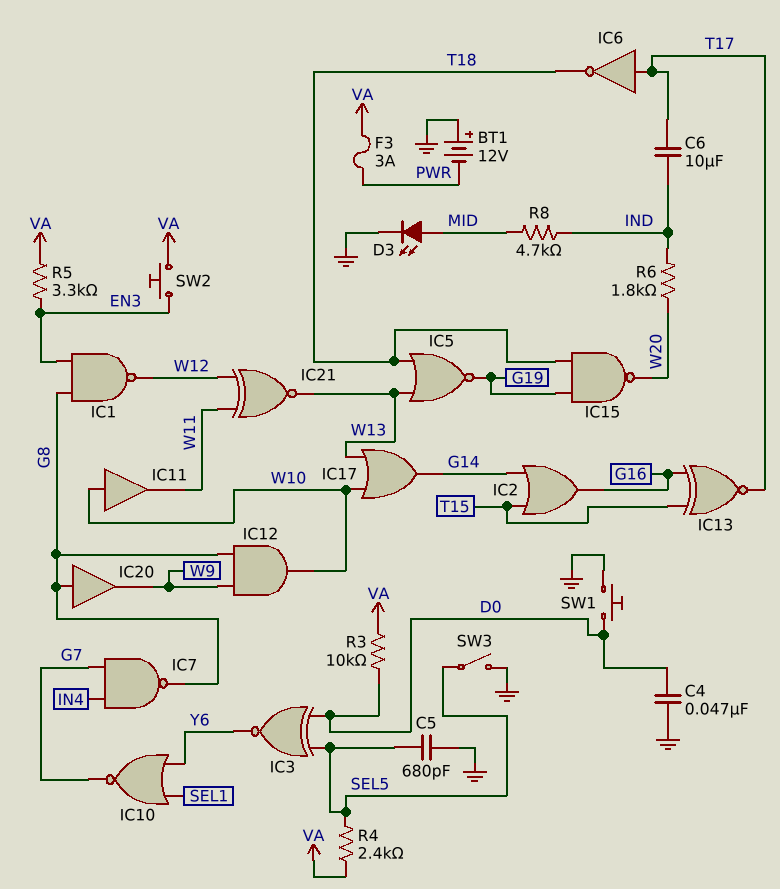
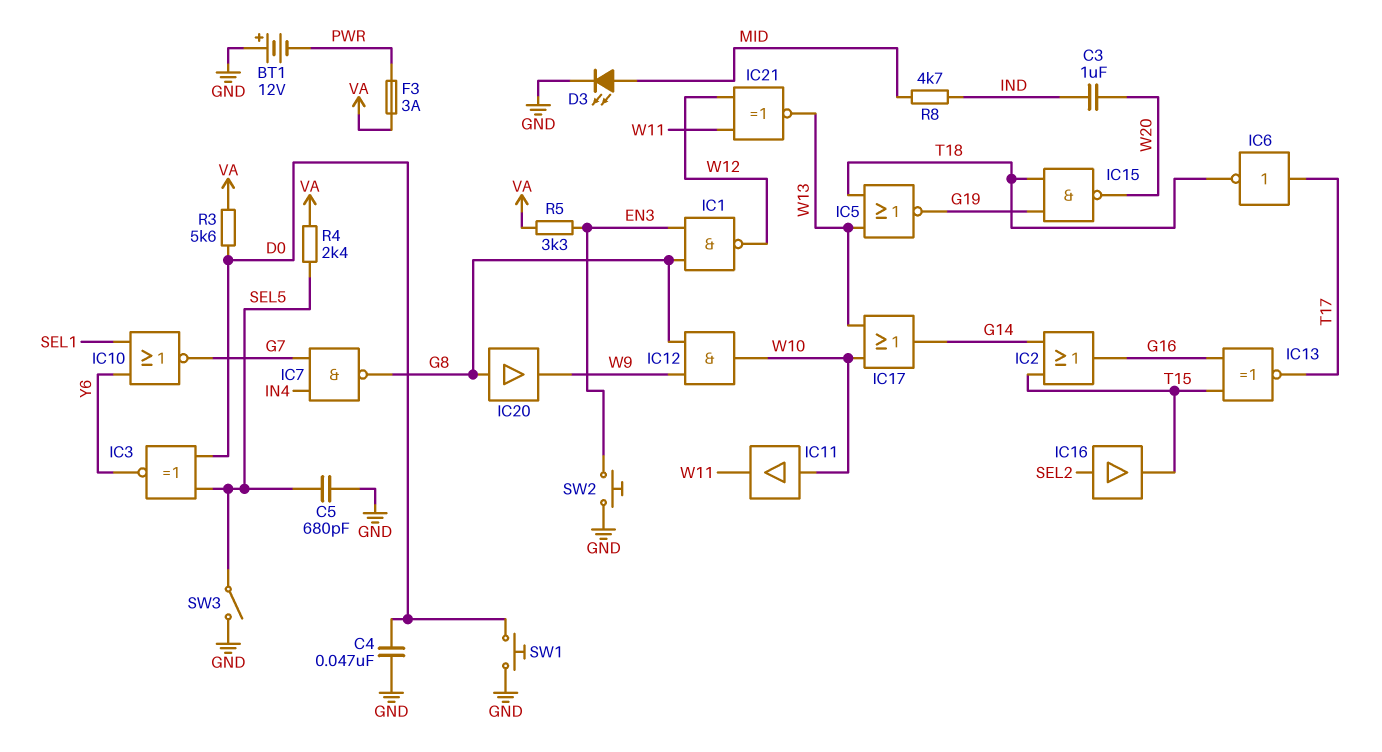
C3: none -> 1uF (IND, W20)
C6: 10uF (IND, T17) -> none
IC16: none -> buffer (in SEL2, out T15)
R3: 10k (D0, VA) -> 5.6k (D0, VA)
R6: 1.8k (IND, W20) -> none
SW2: button (EN3, VA) -> button (EN3, GND)

